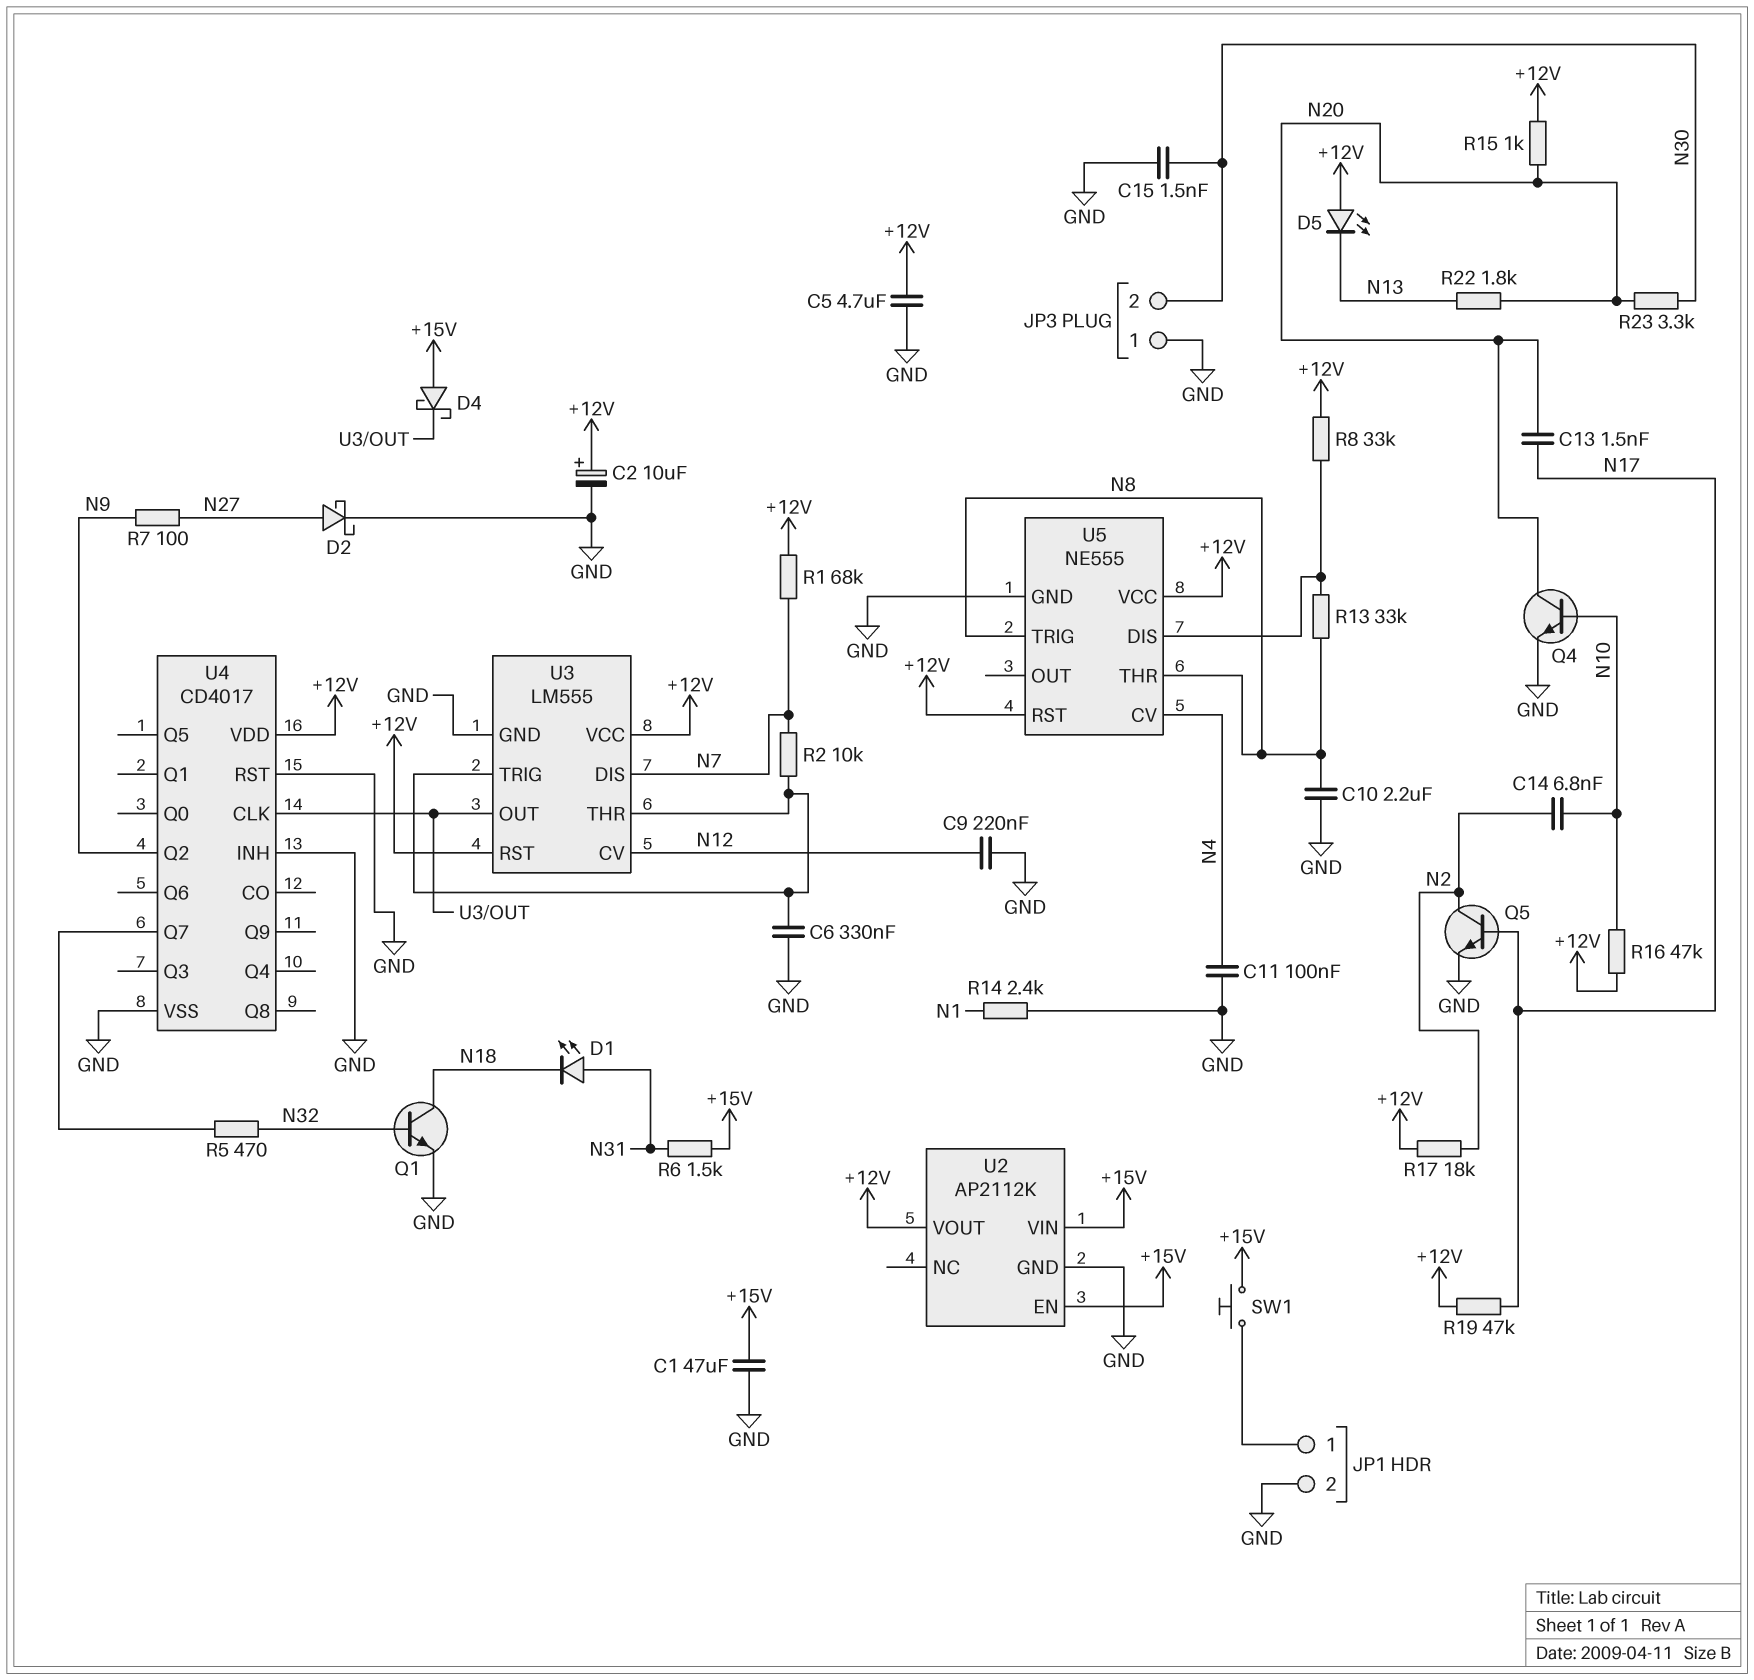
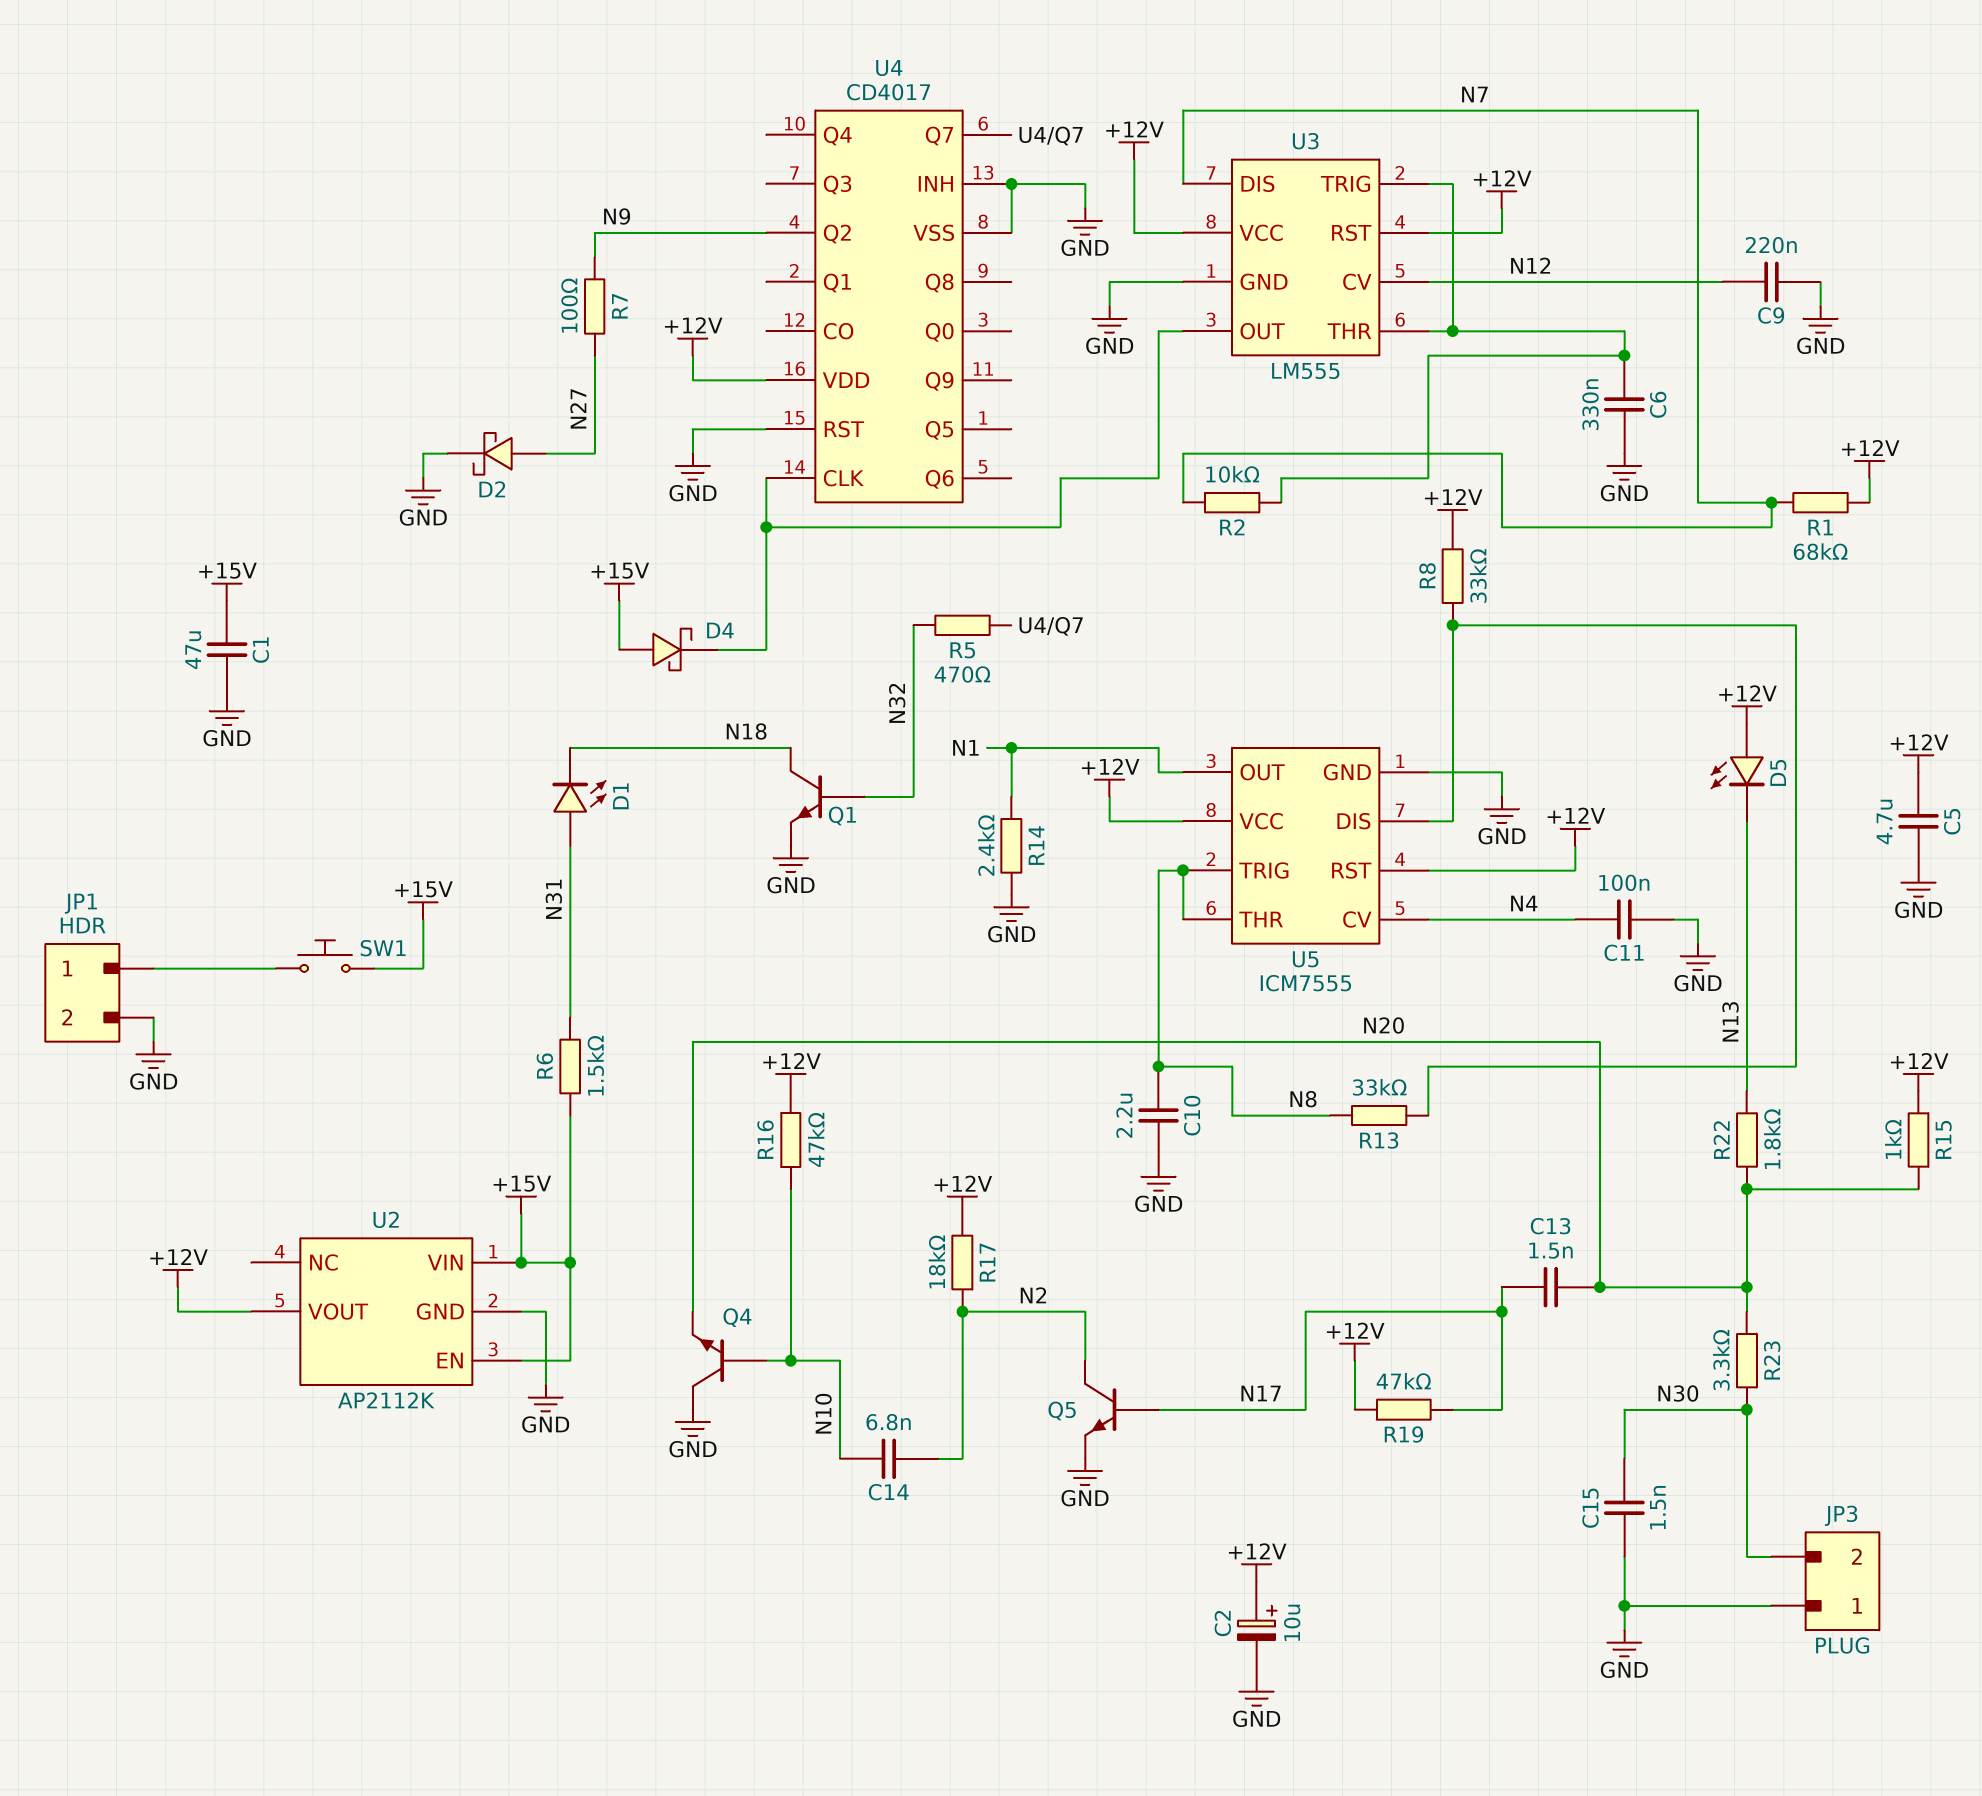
Q4: NPN (B N10, C N20, E GND) -> NPN (B N10, C GND, E N20)
U5: NE555 -> ICM7555
U5 pin OUT: none -> N1

